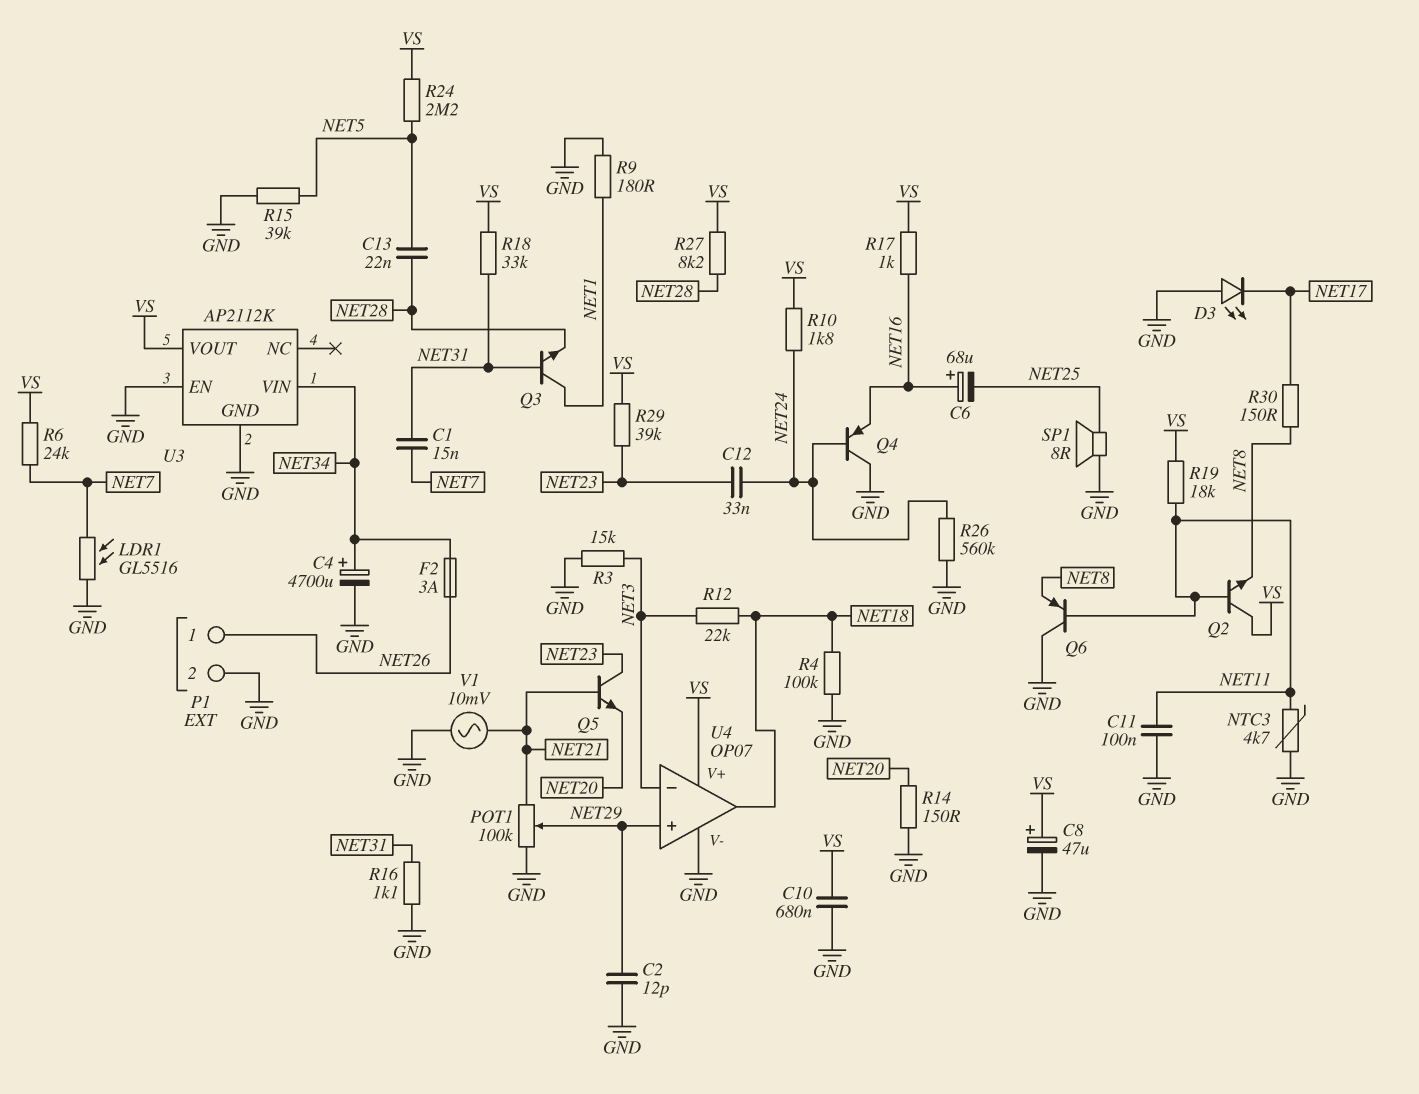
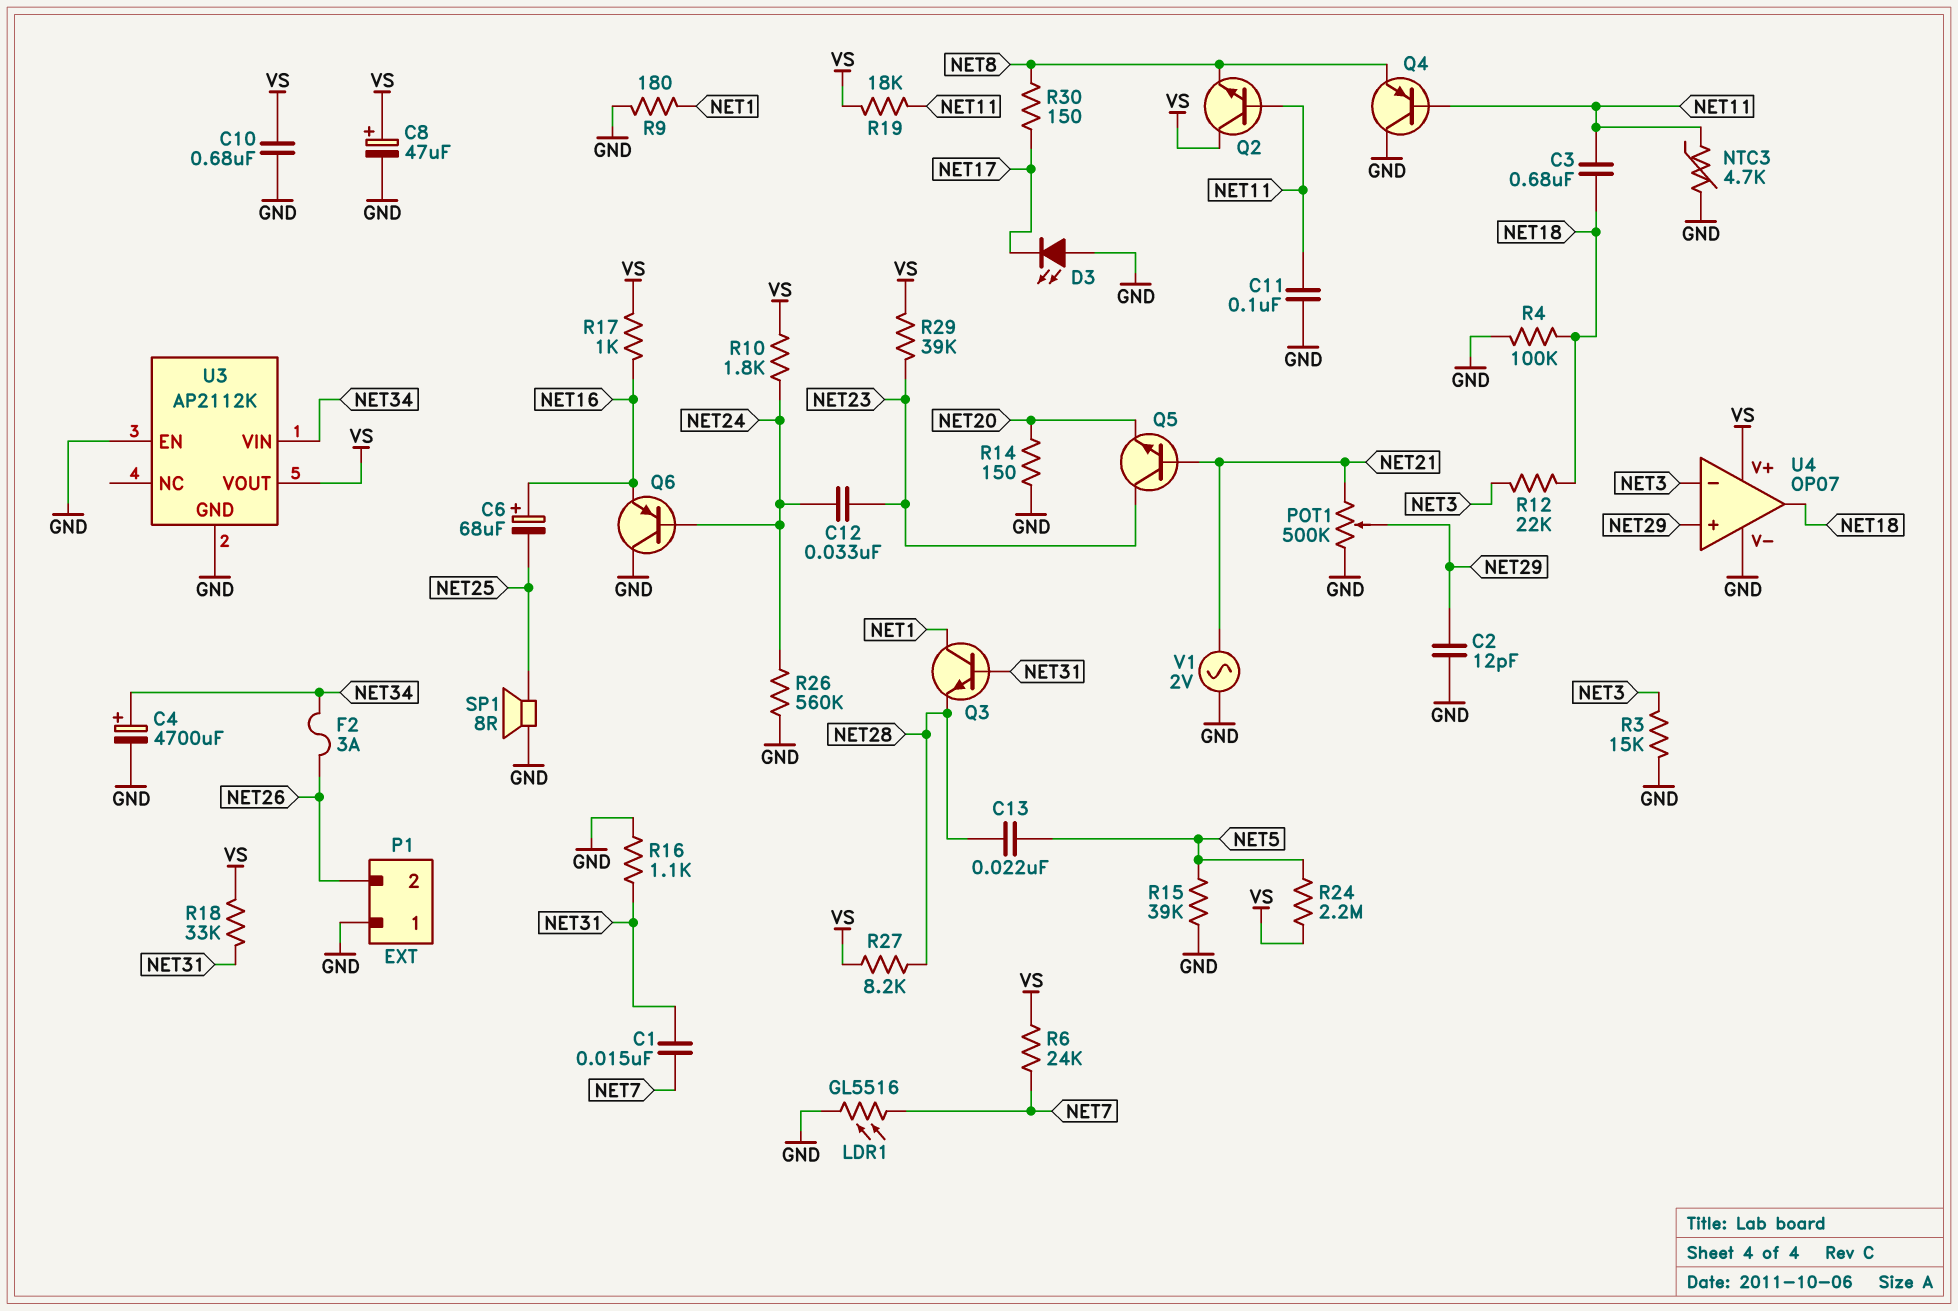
C3: none -> 680nF (NET11, NET18)
P1 pin 1: NET26 -> GND
P1 pin 2: GND -> NET26
POT1: 100k (GND, NET21, wiper NET29) -> 500k (GND, NET21, wiper NET29)
Q4: PNP (B NET24, C GND, E NET16) -> PNP (B NET11, C GND, E NET8)
Q6: PNP (B NET11, C GND, E NET8) -> PNP (B NET24, C GND, E NET16)
V1: AC 10mV (GND, NET21) -> AC 2V (GND, NET21)

